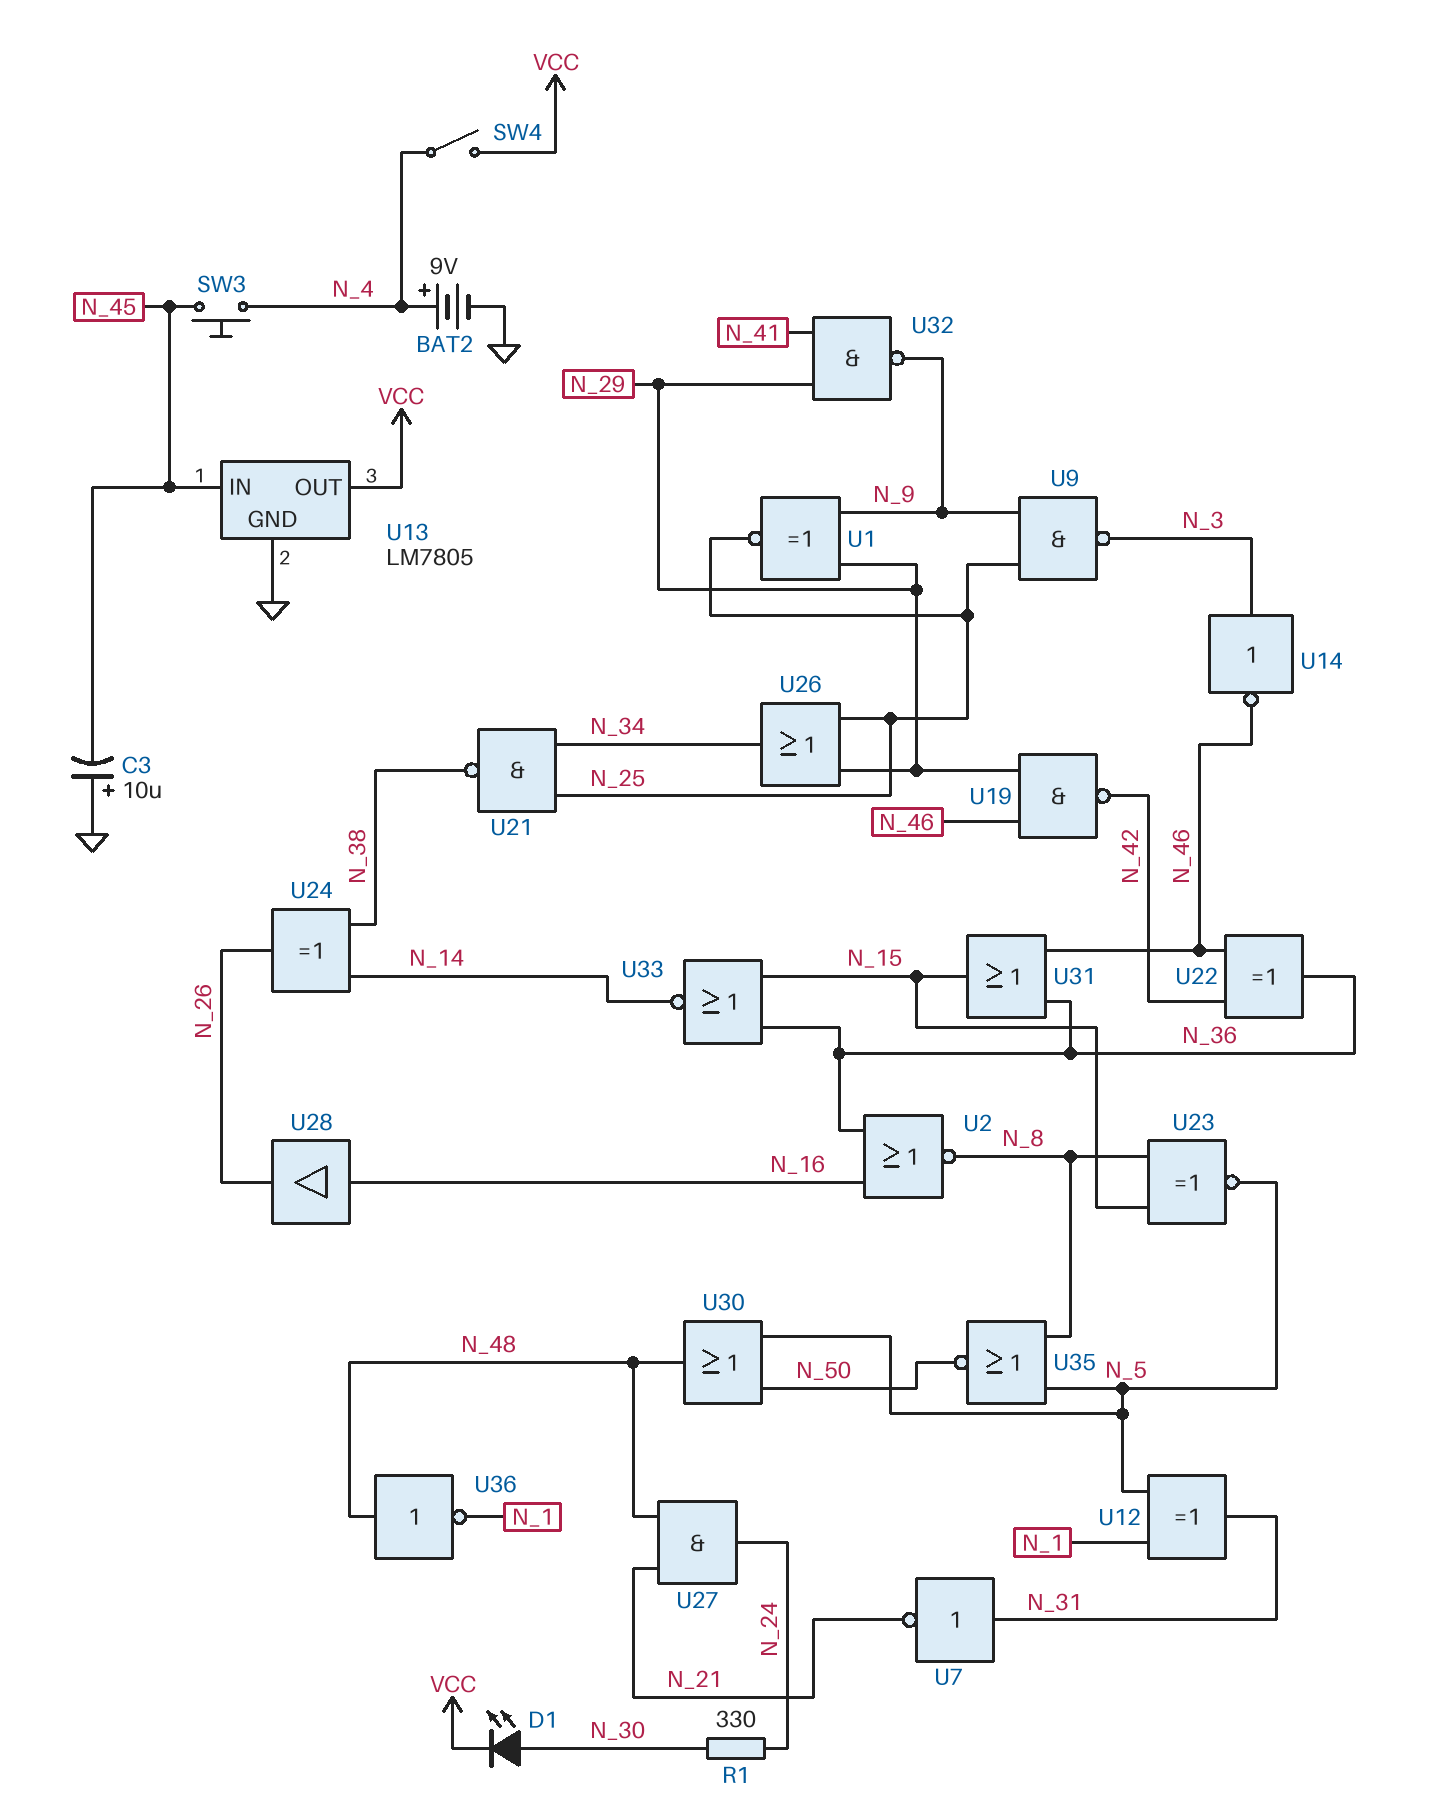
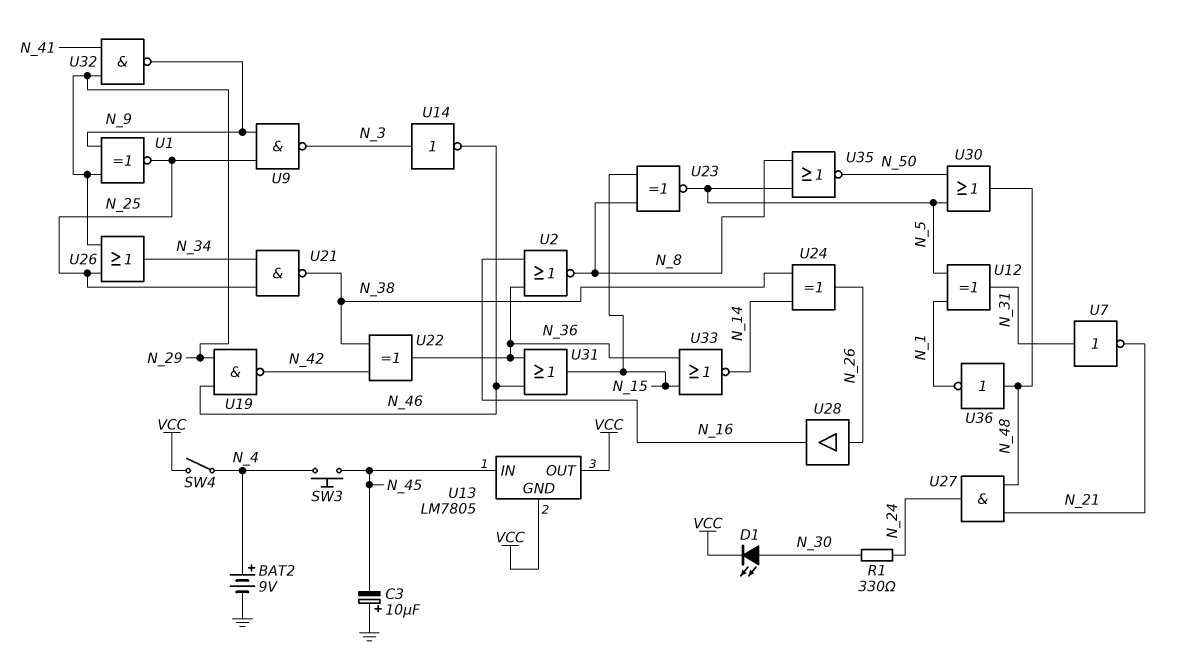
U13 pin GND: GND -> VCC
U22: XOR (in N_42, in N_46, out N_36) -> XOR (in N_38, in N_42, out N_36)
U28: buffer (in N_16, out N_26) -> buffer (in N_26, out N_16)

